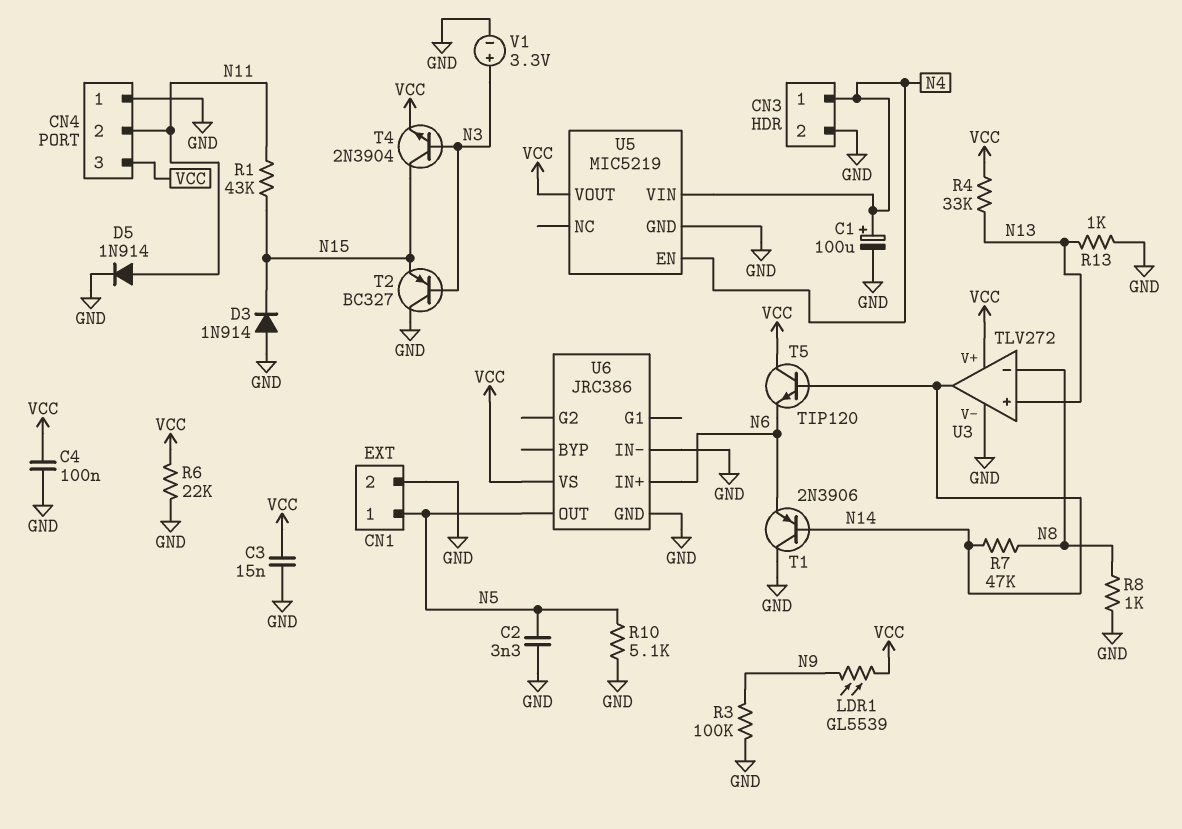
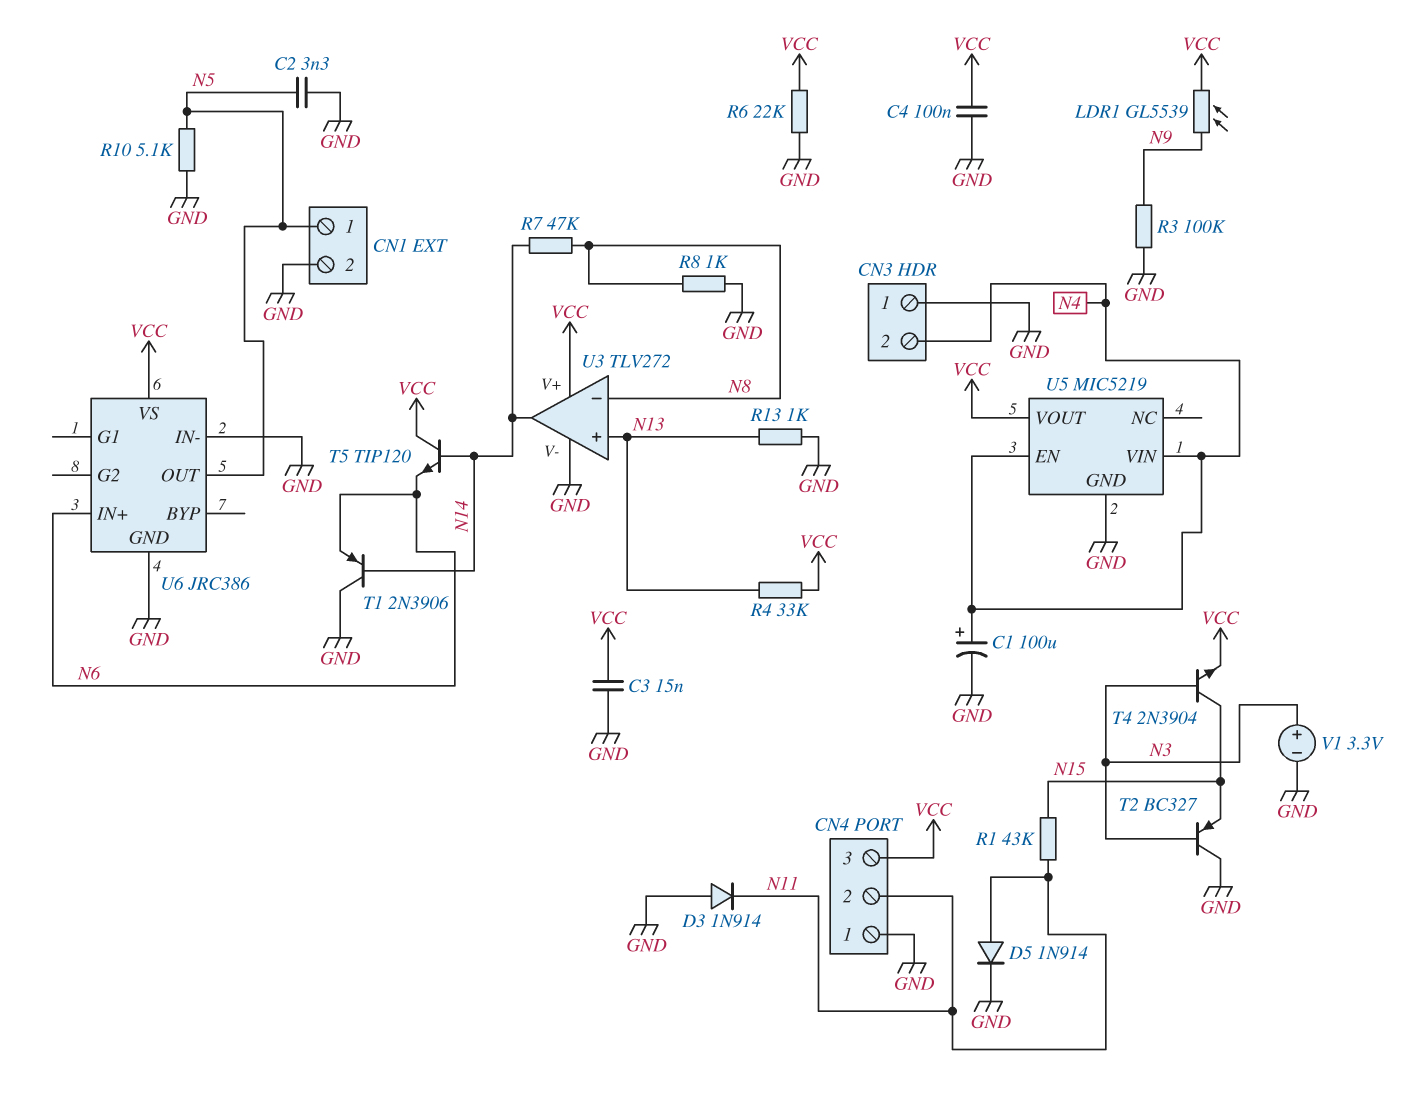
CN3 pin 1: N4 -> GND
CN3 pin 2: GND -> N4
D3: diode 1N914 (A GND, K N15) -> diode 1N914 (A GND, K N11)

